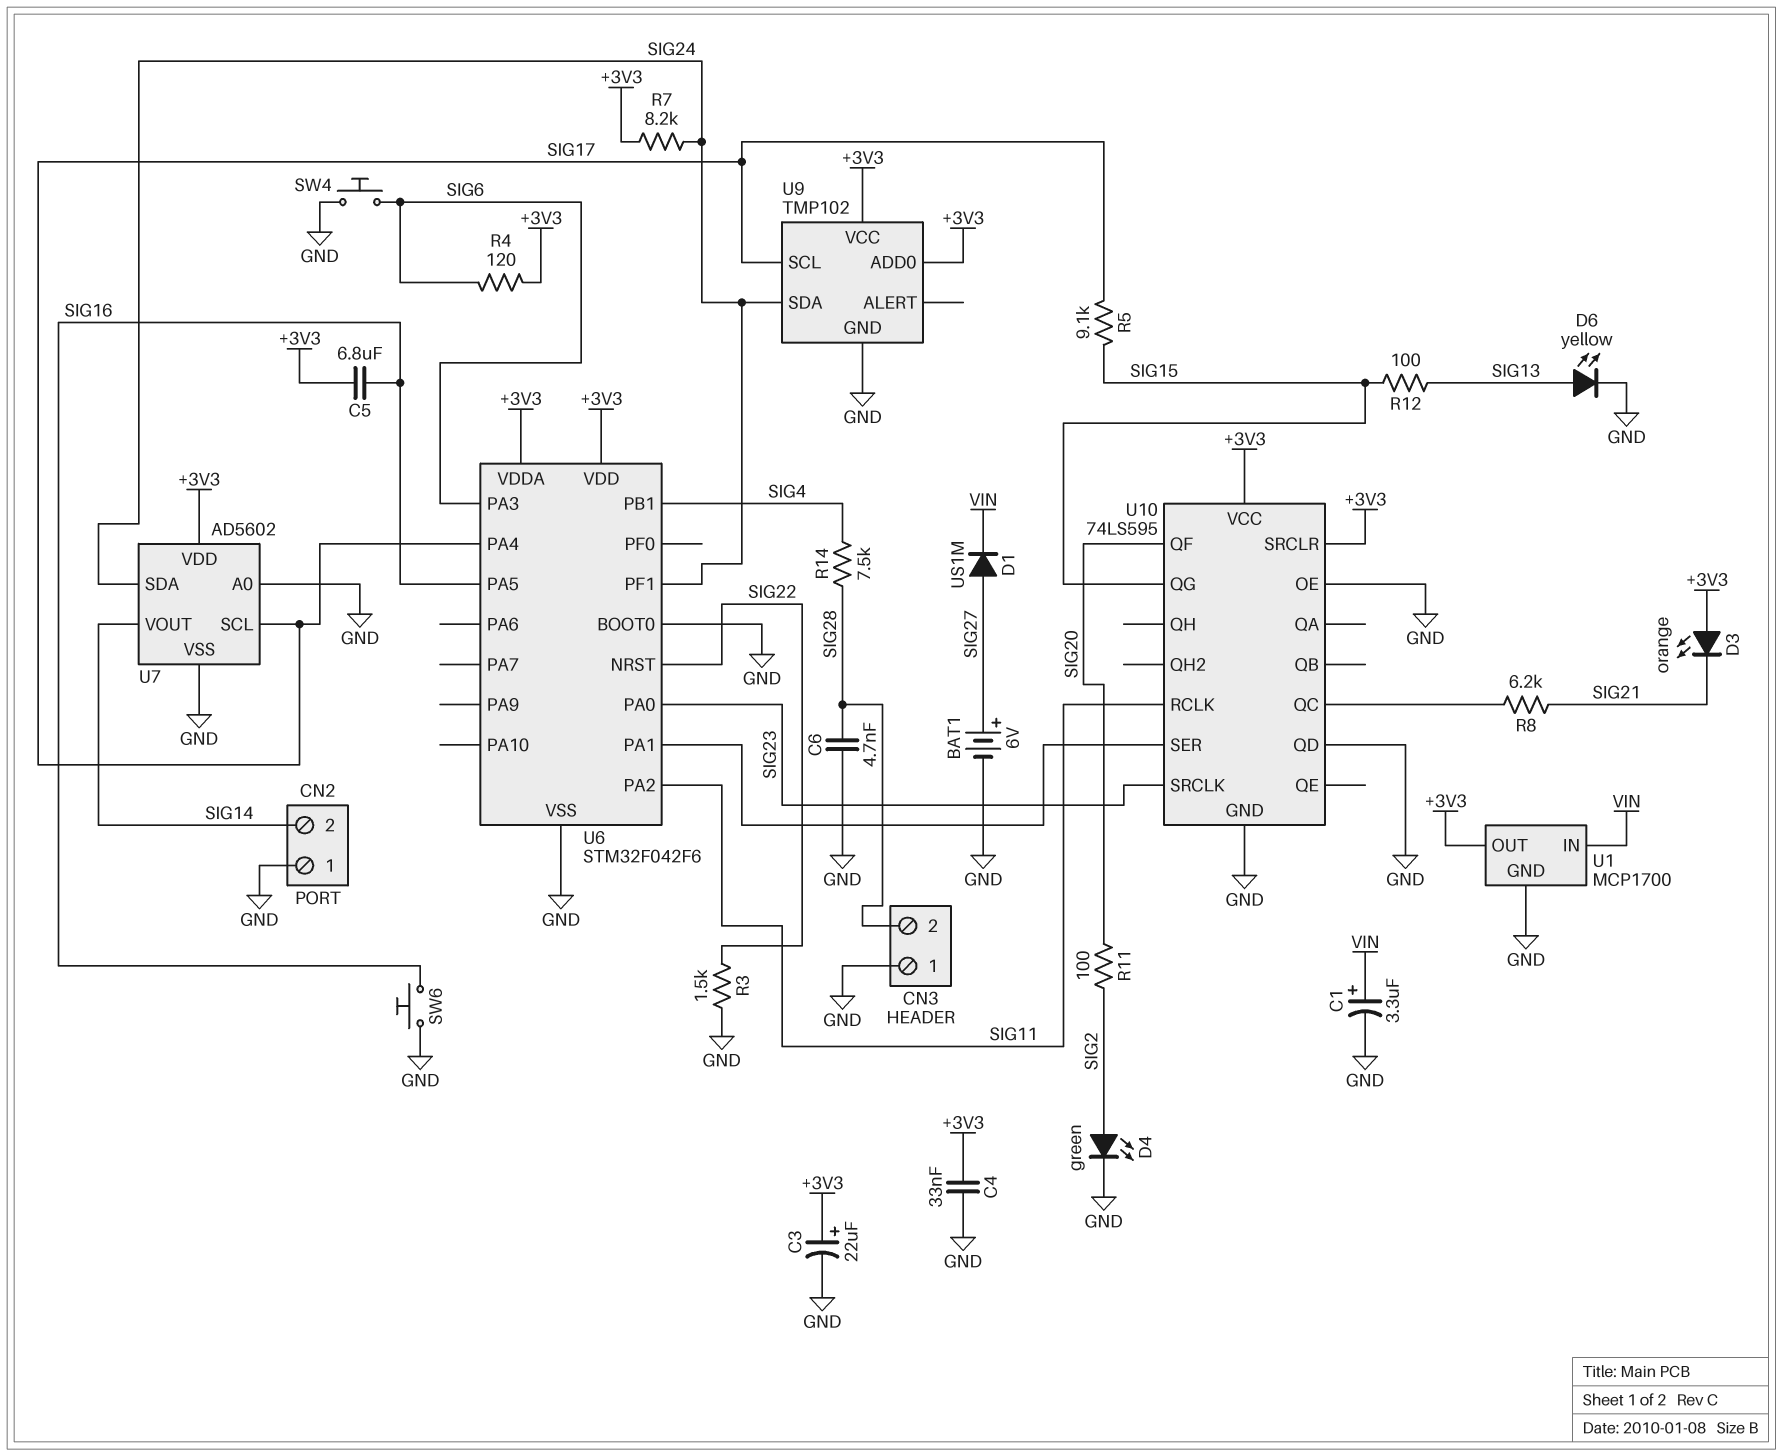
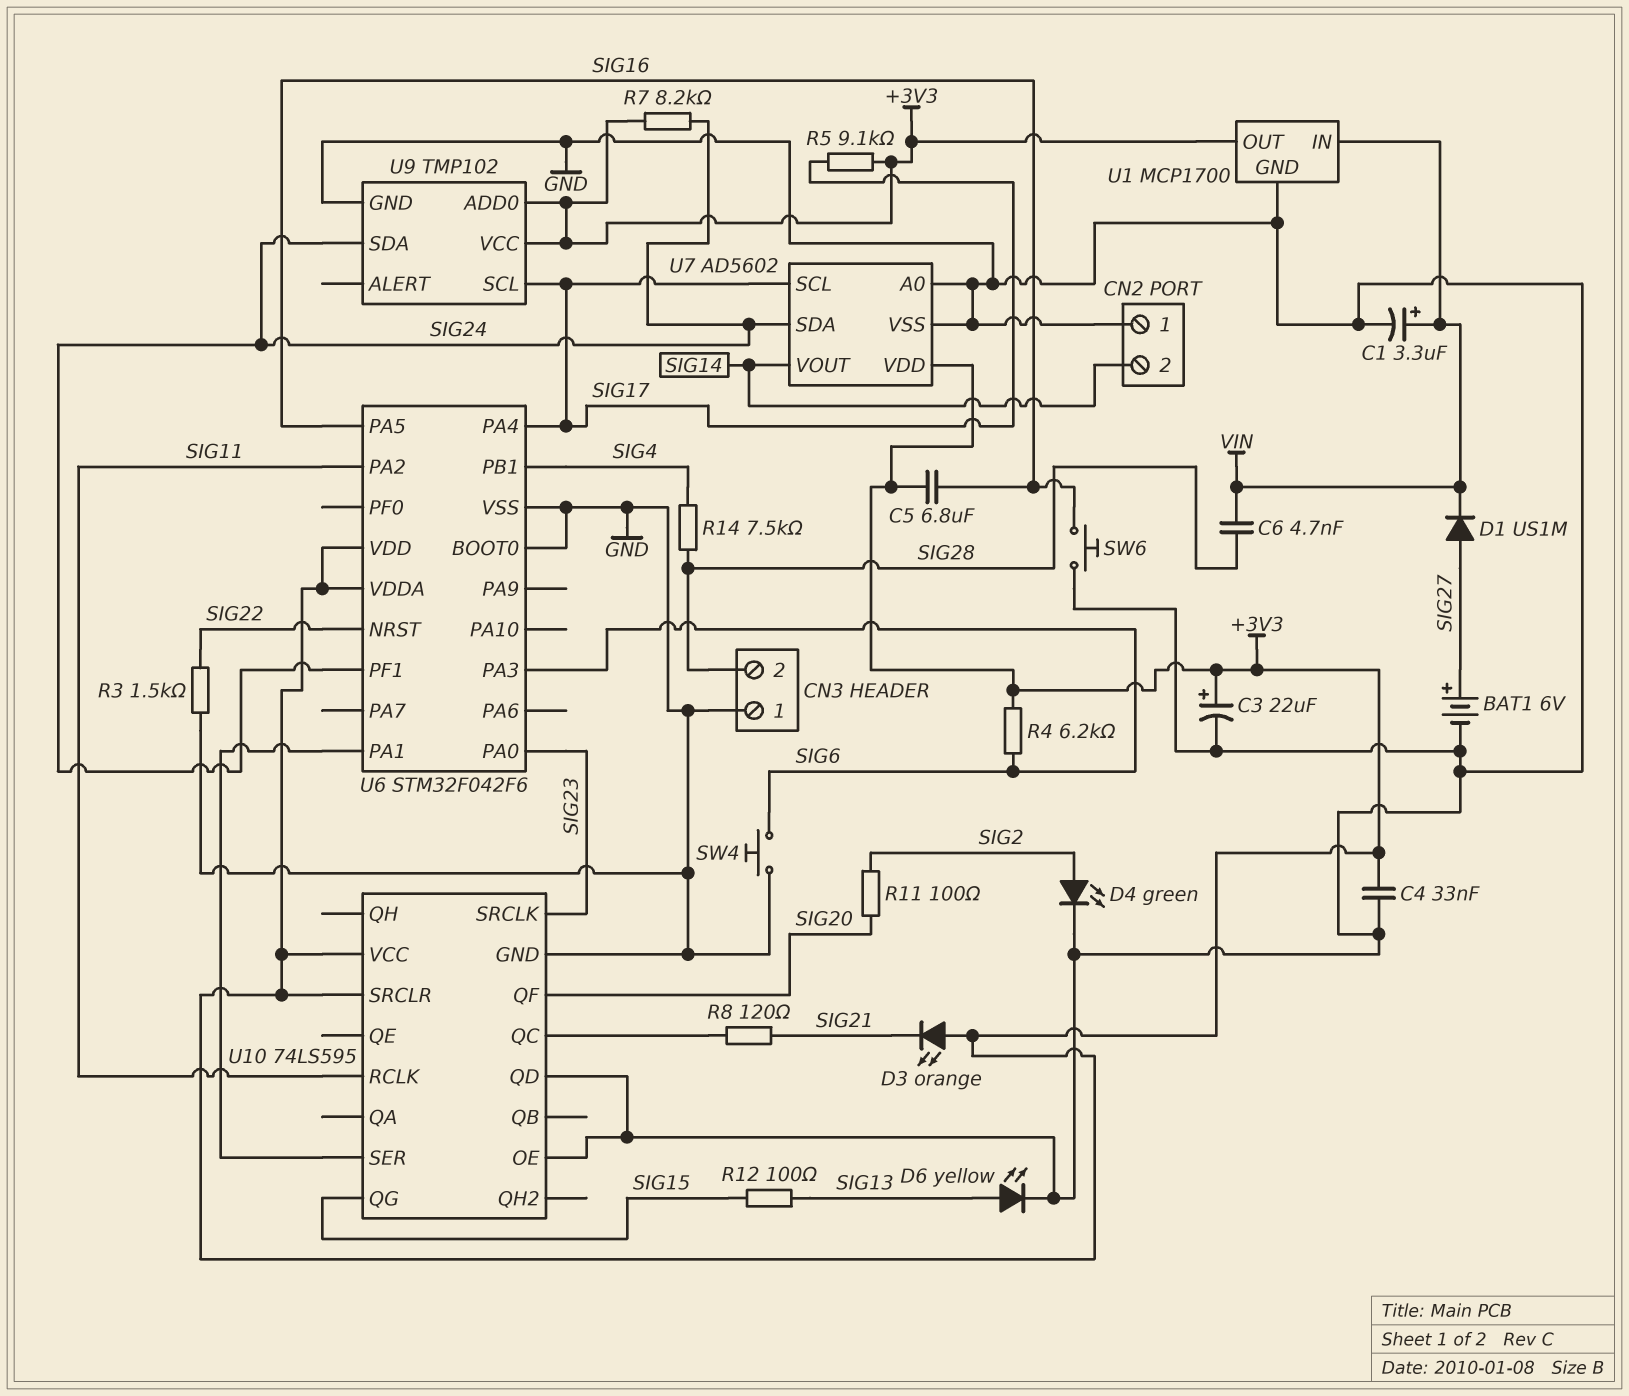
C6: 4.7nF (GND, SIG28) -> 4.7nF (SIG28, VIN)
R4: 120 (+3V3, SIG6) -> 6.2k (+3V3, SIG6)
R5: 9.1k (SIG15, SIG17) -> 9.1k (+3V3, SIG17)
R8: 6.2k (SIG21, U10/QC) -> 120 (SIG21, U10/QC)

